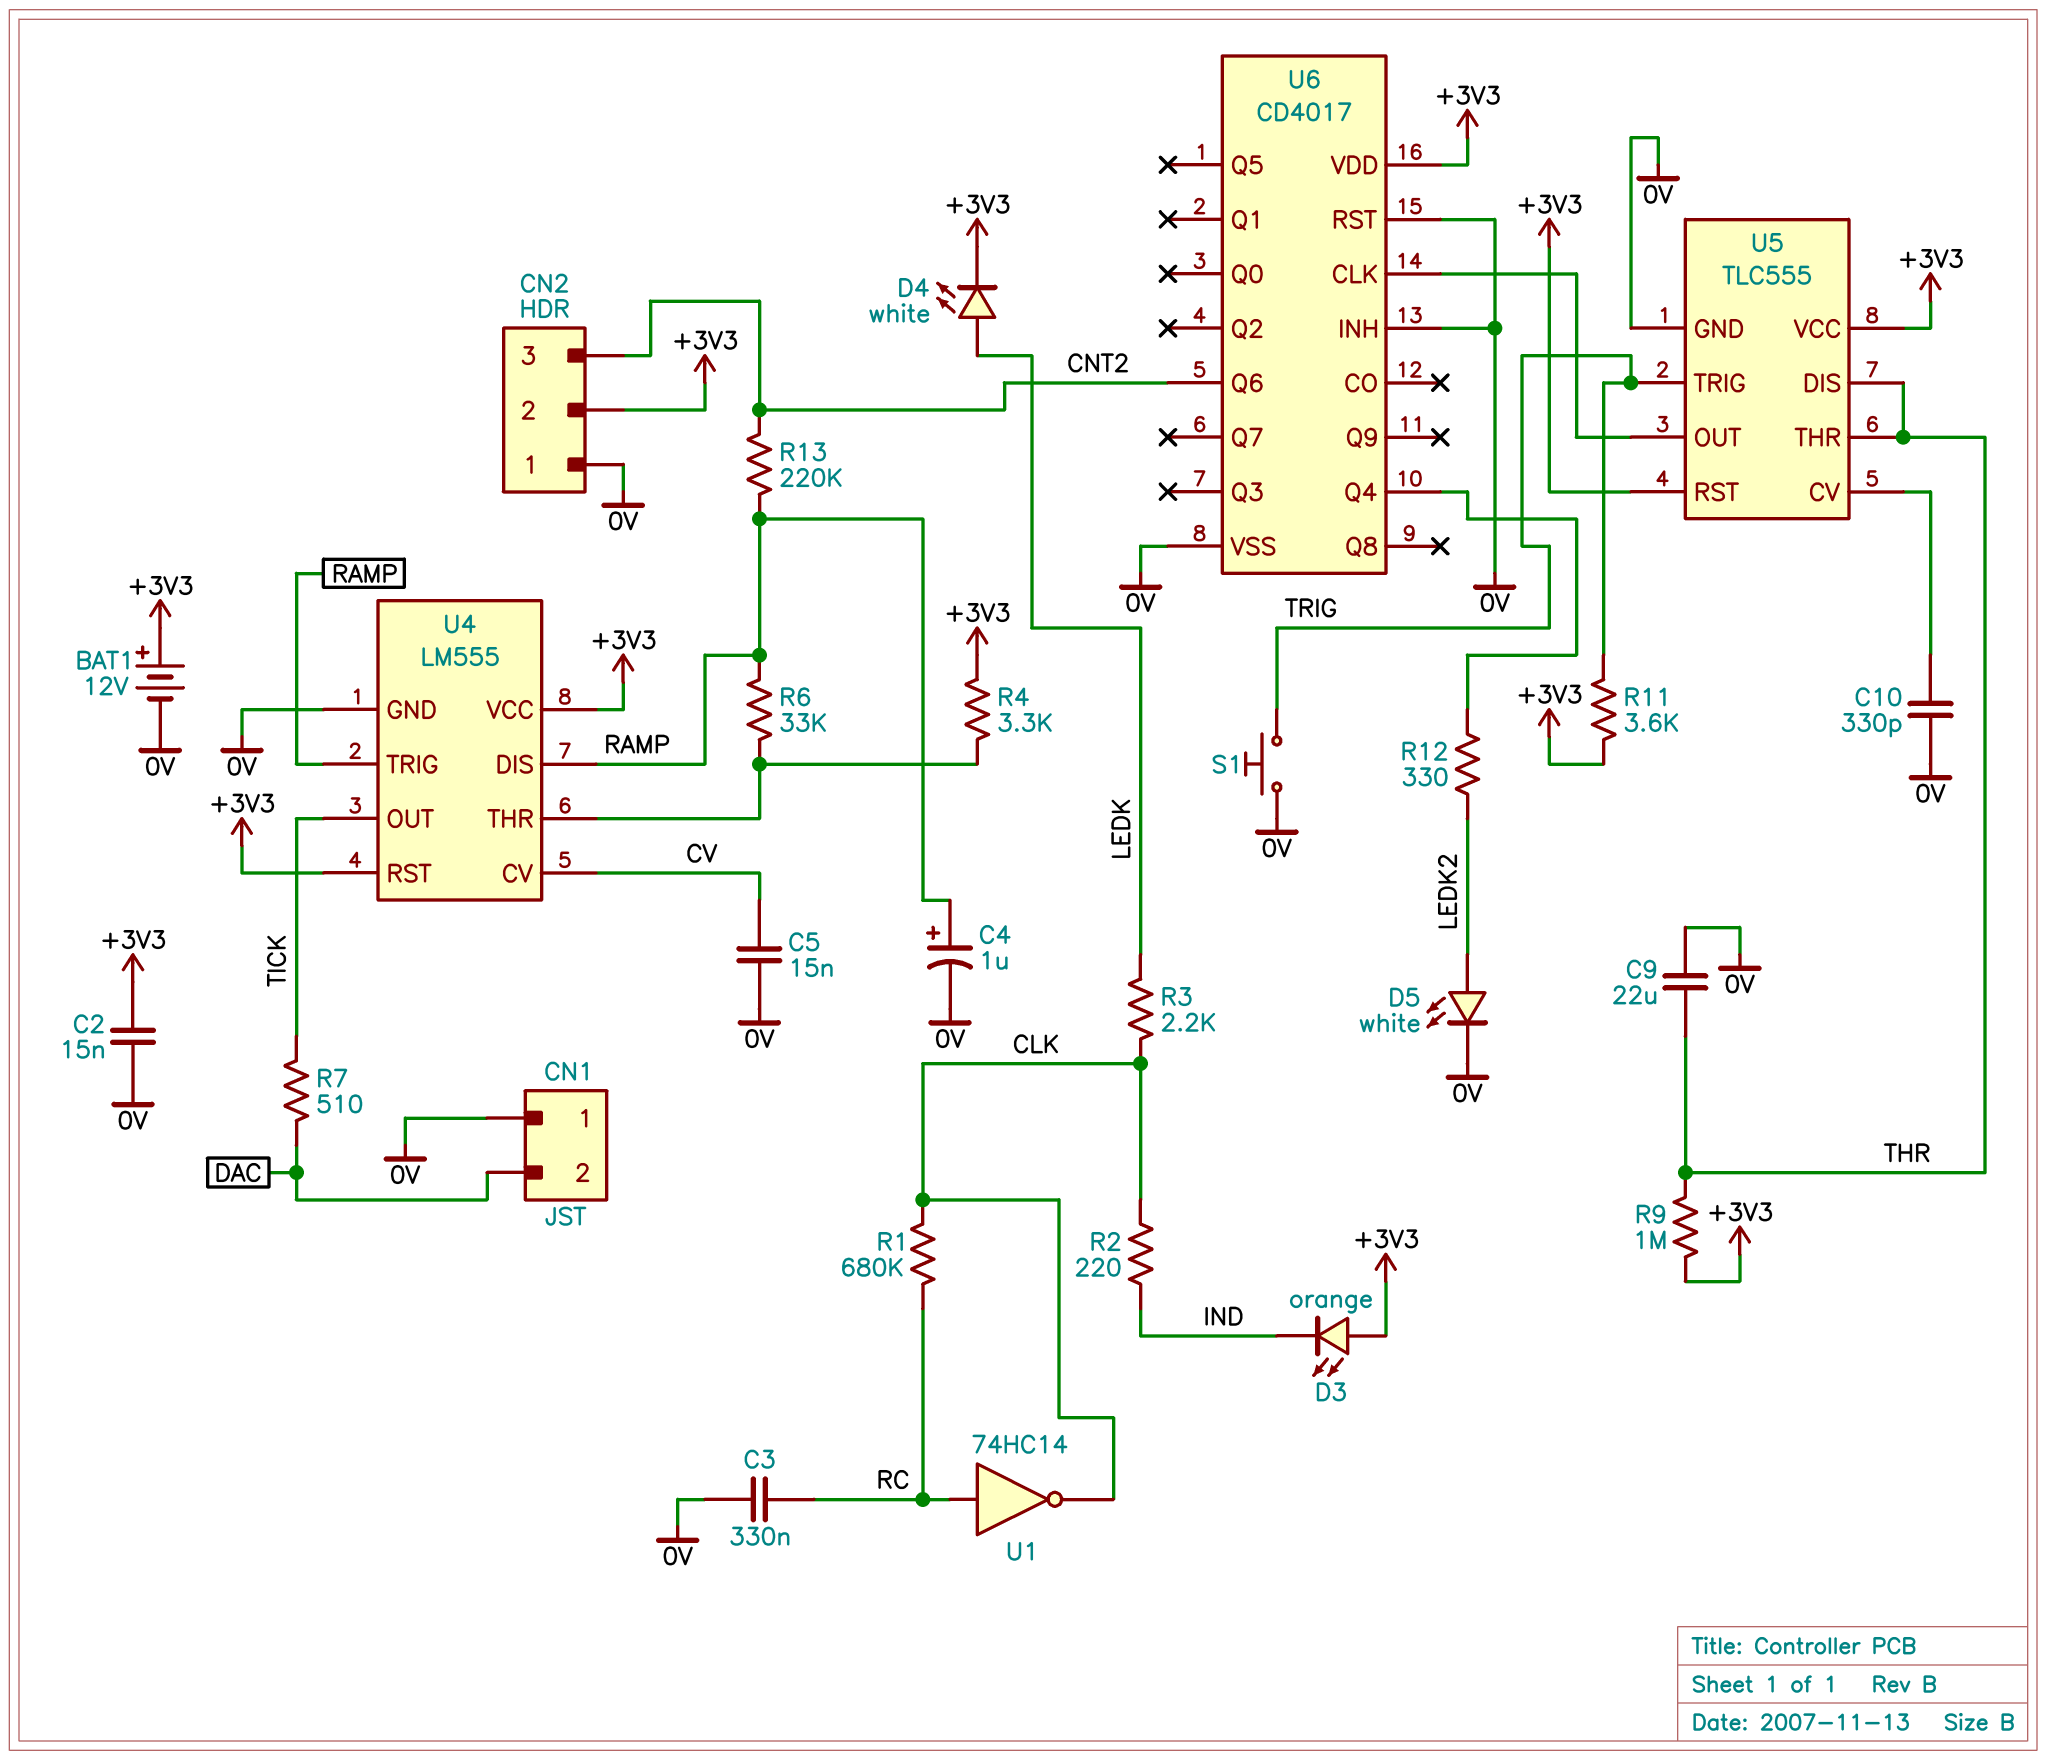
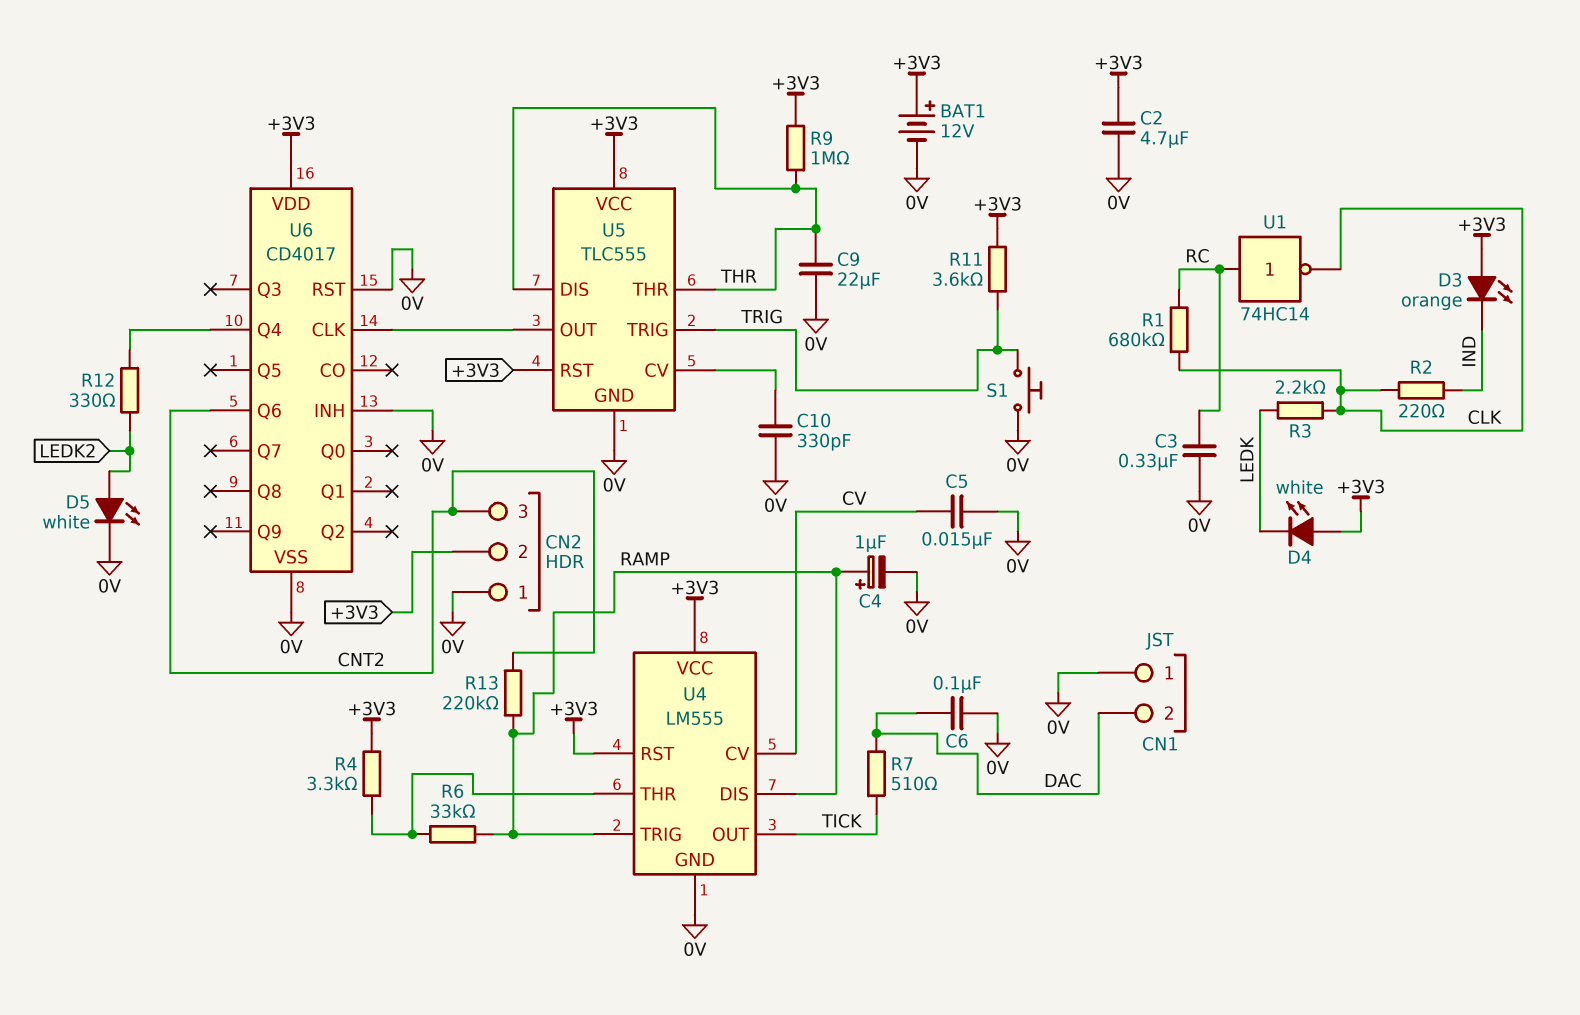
C2: 15nF (+3V3, 0V) -> 4.7uF (+3V3, 0V)
C6: none -> 100nF (0V, DAC)
D4: LED white (A LEDK, K +3V3) -> LED white (A +3V3, K LEDK)

